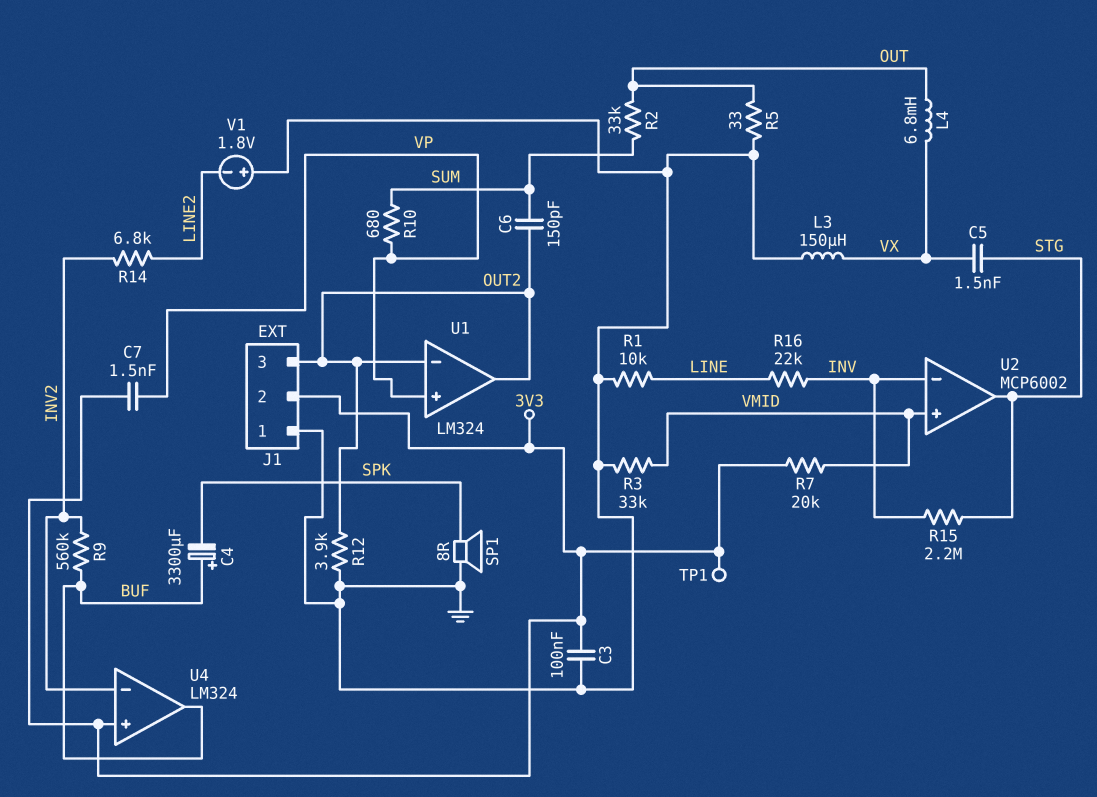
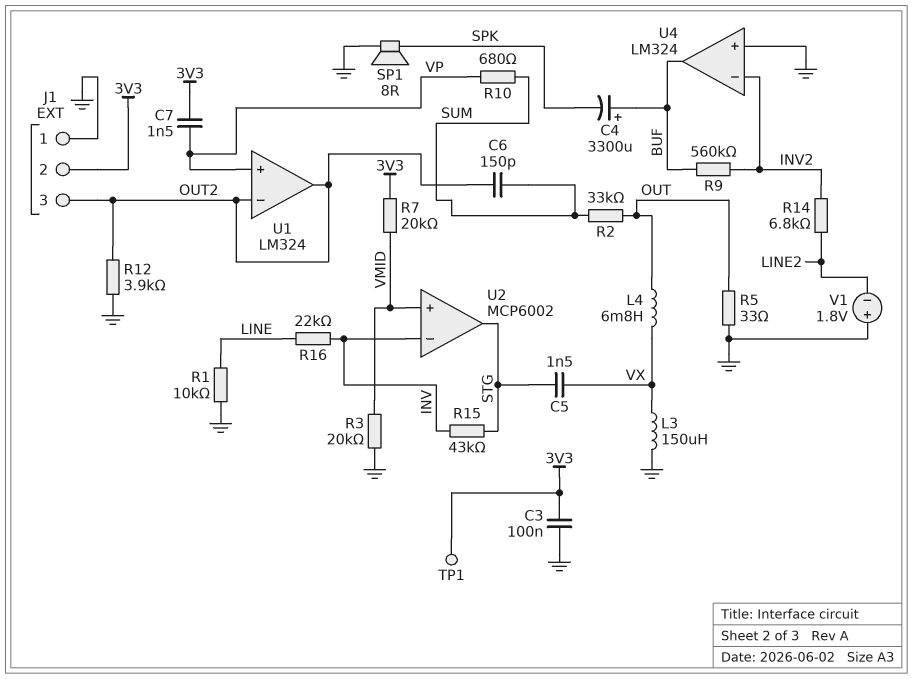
R3: 33k (GND, VMID) -> 20k (GND, VMID)
R15: 2.2M (INV, STG) -> 43k (INV, STG)
U4 pin in+: 3V3 -> GND

